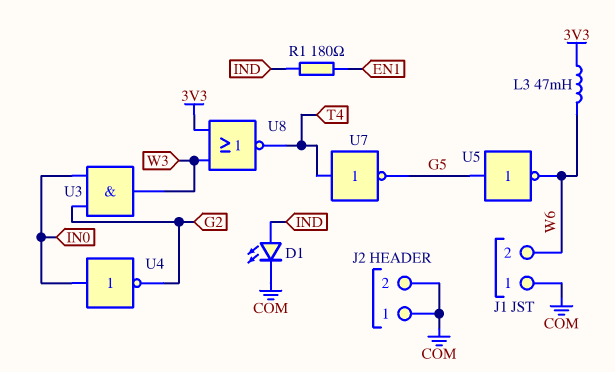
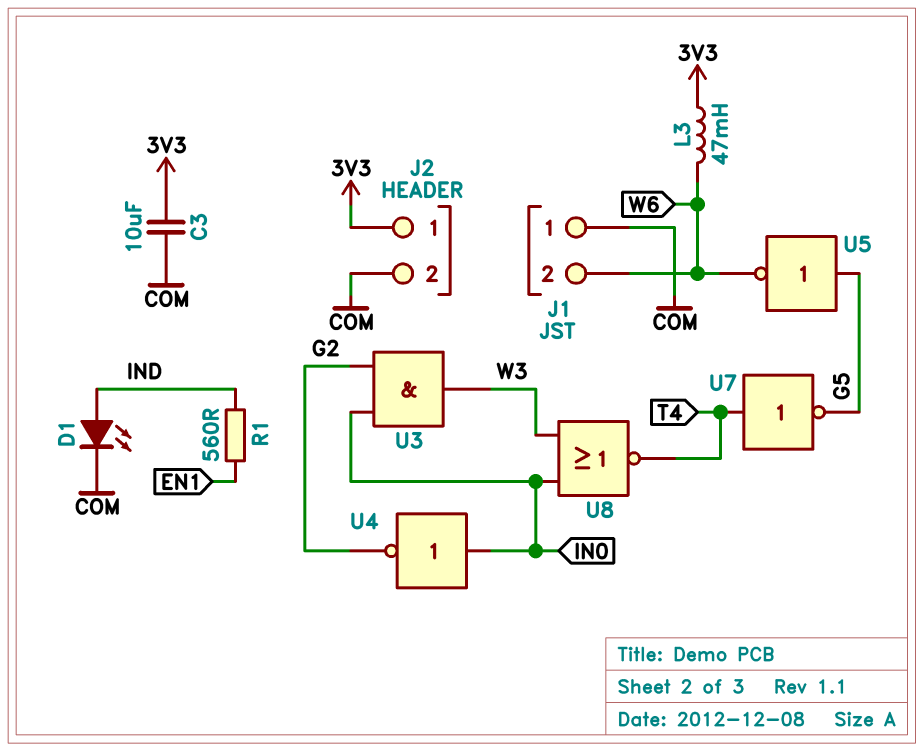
C3: none -> 10uF (3V3, COM)
J2 pin 1: COM -> 3V3
R1: 180 (EN1, IND) -> 560 (EN1, IND)
U8: NOR (in 3V3, in W3, out T4) -> NOR (in IN0, in W3, out T4)

